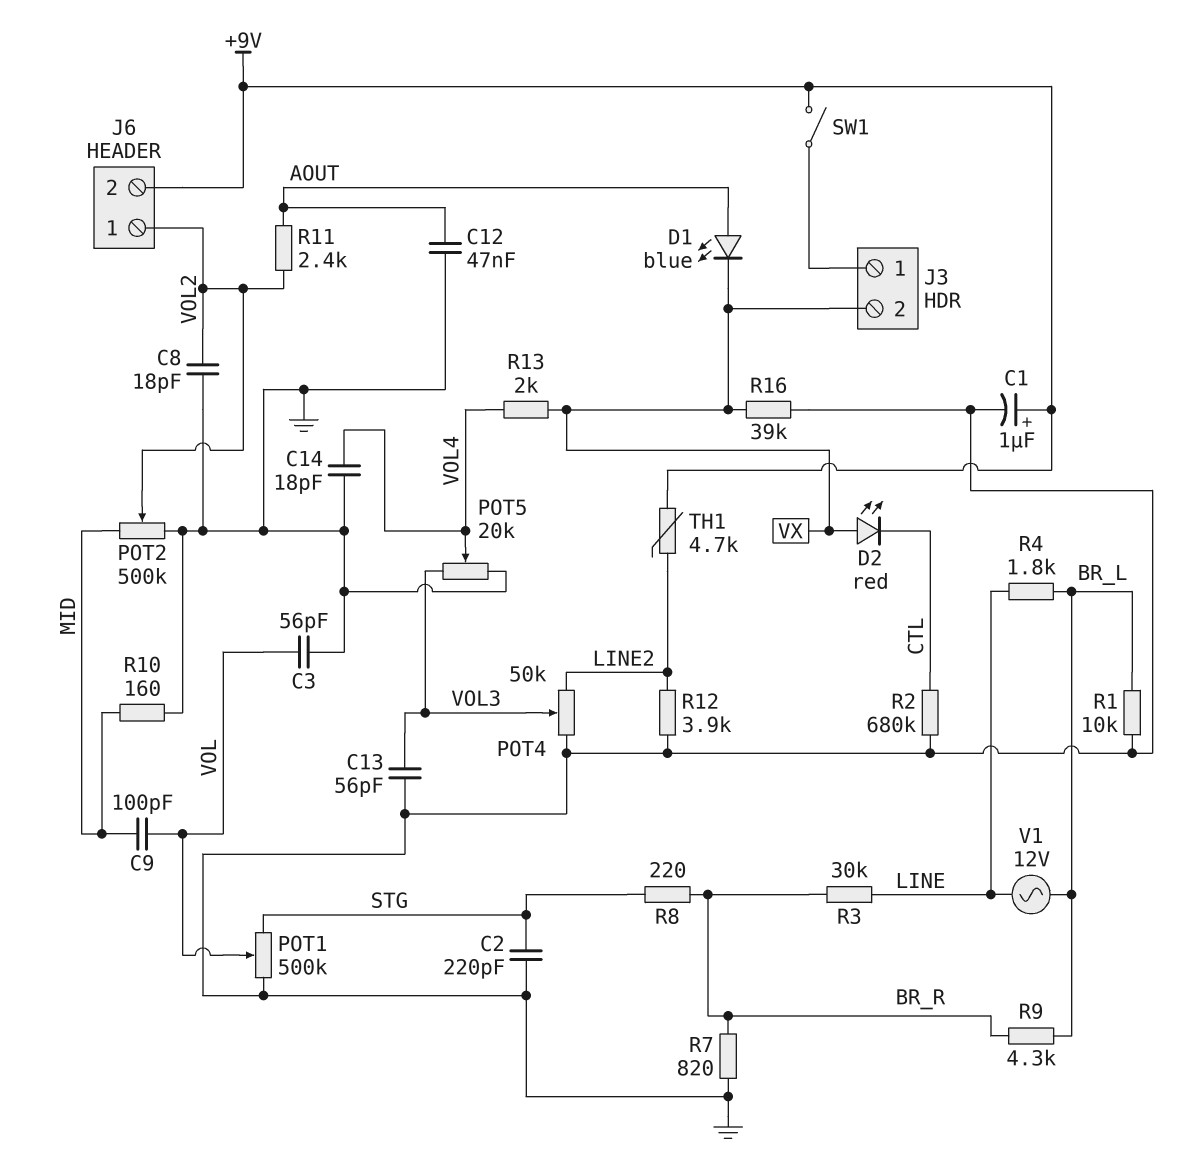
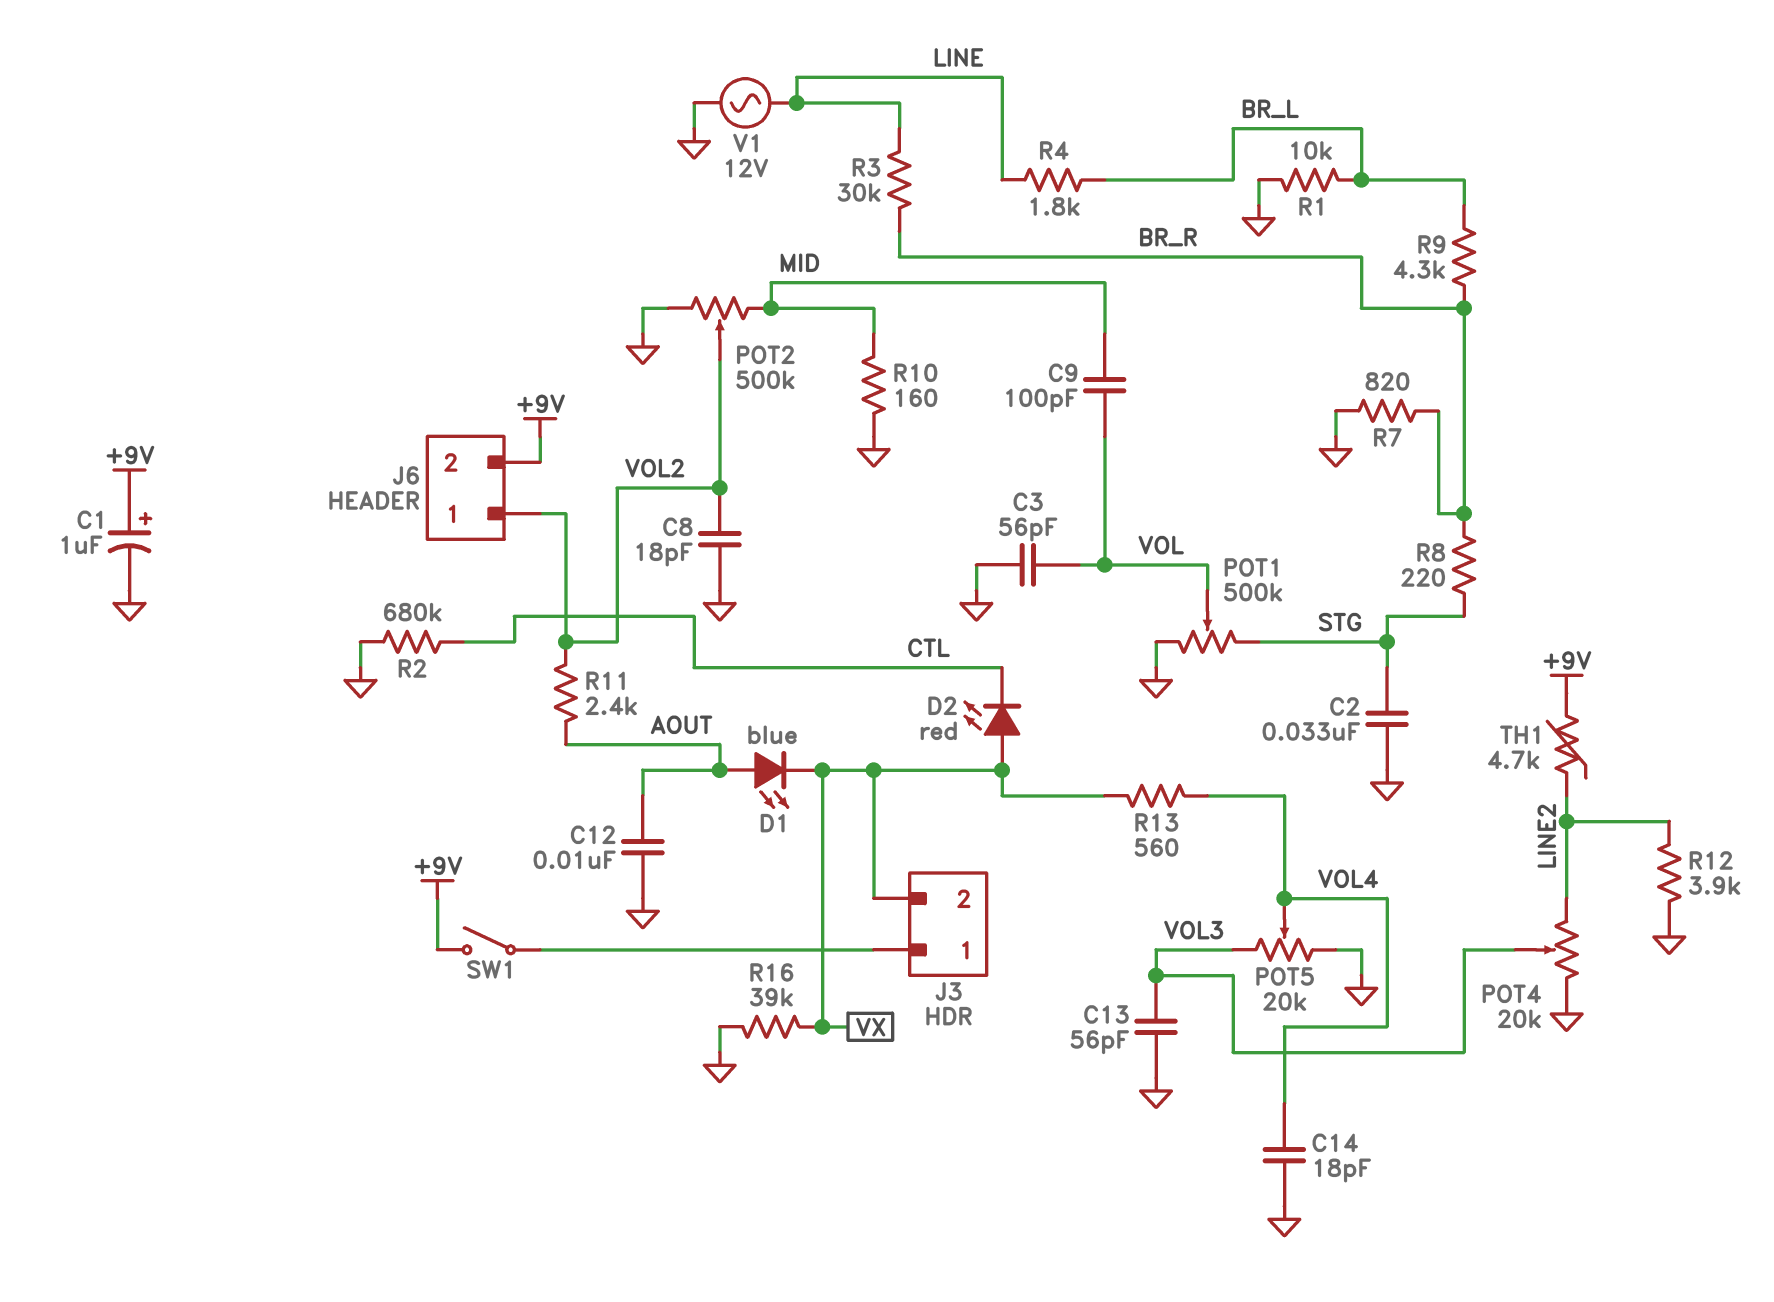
C2: 220pF (GND, STG) -> 33nF (GND, STG)
C12: 47nF (AOUT, GND) -> 10nF (AOUT, GND)
POT4: 50k (GND, LINE2, wiper VOL3) -> 20k (GND, LINE2, wiper VOL3)
R13: 2k (VOL4, VX) -> 560 (VOL4, VX)
V1: AC 12V (BR_L, LINE) -> AC 12V (GND, LINE)

